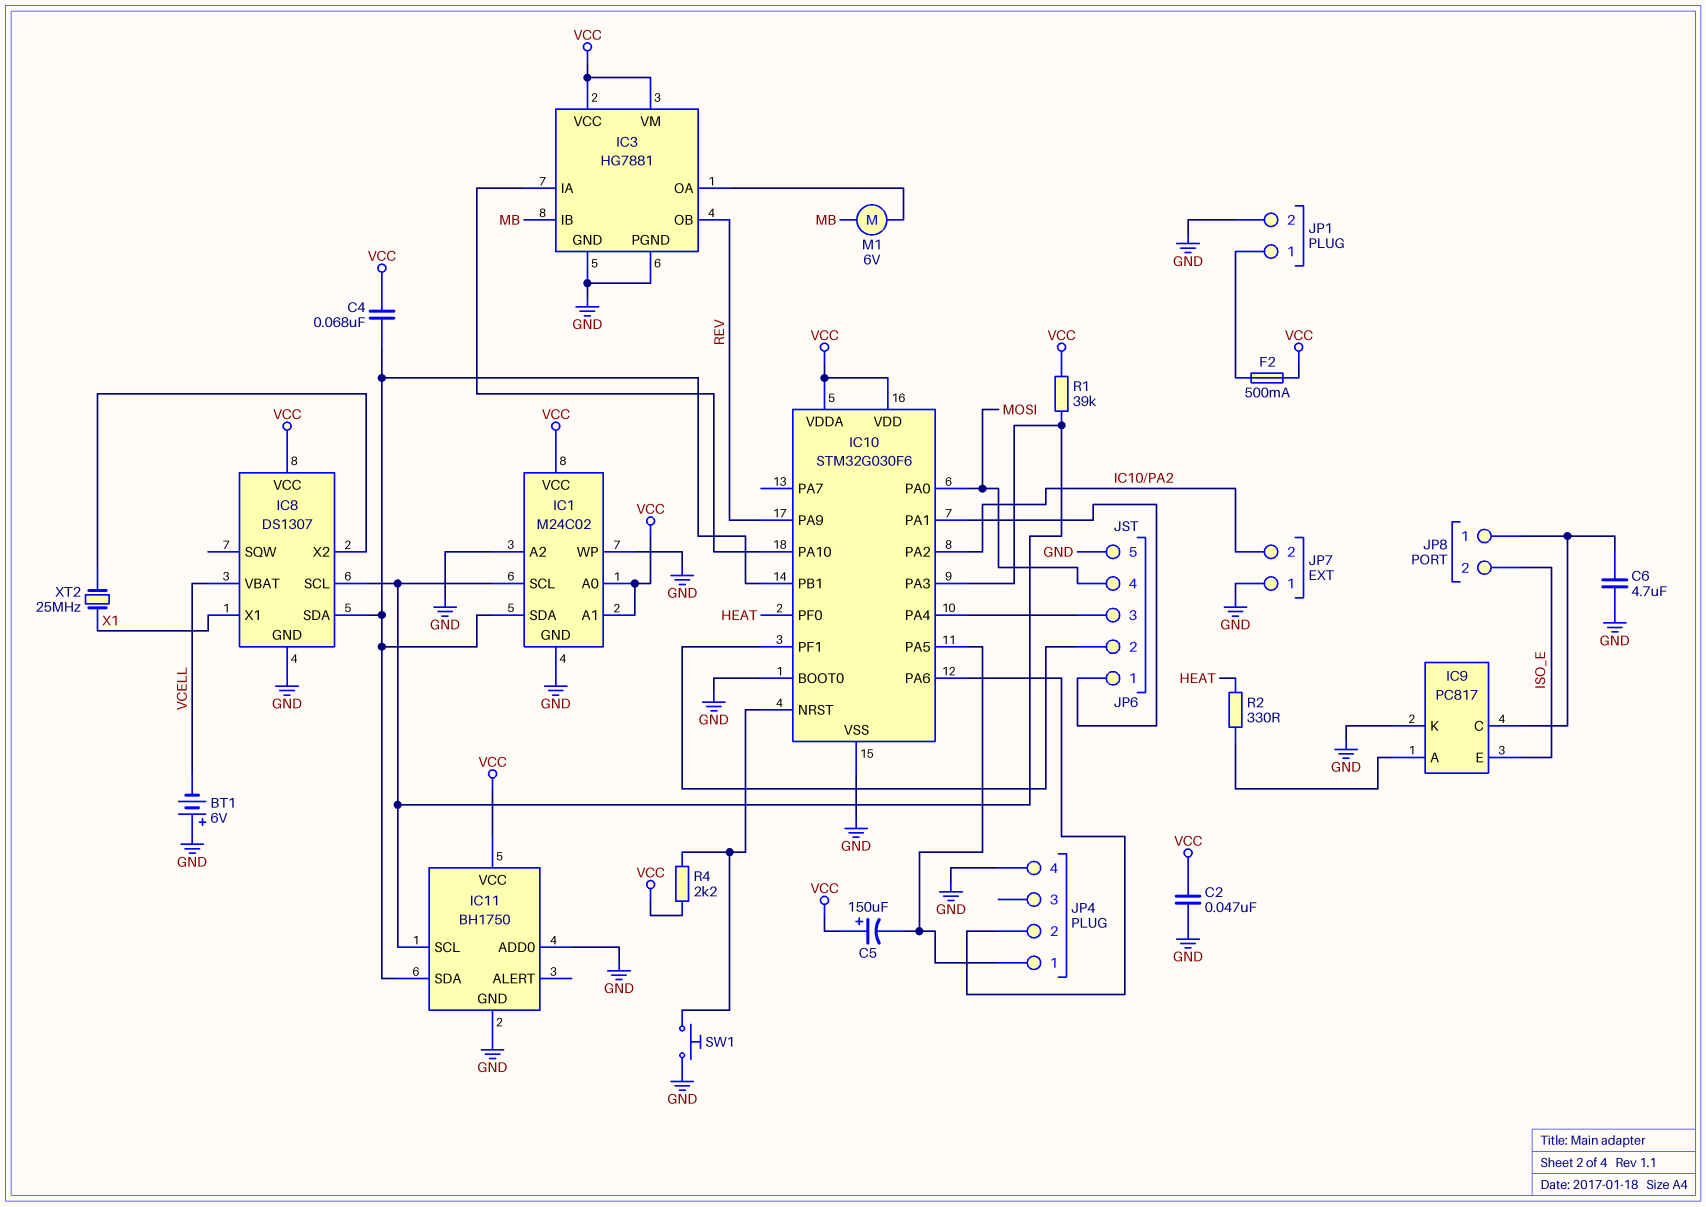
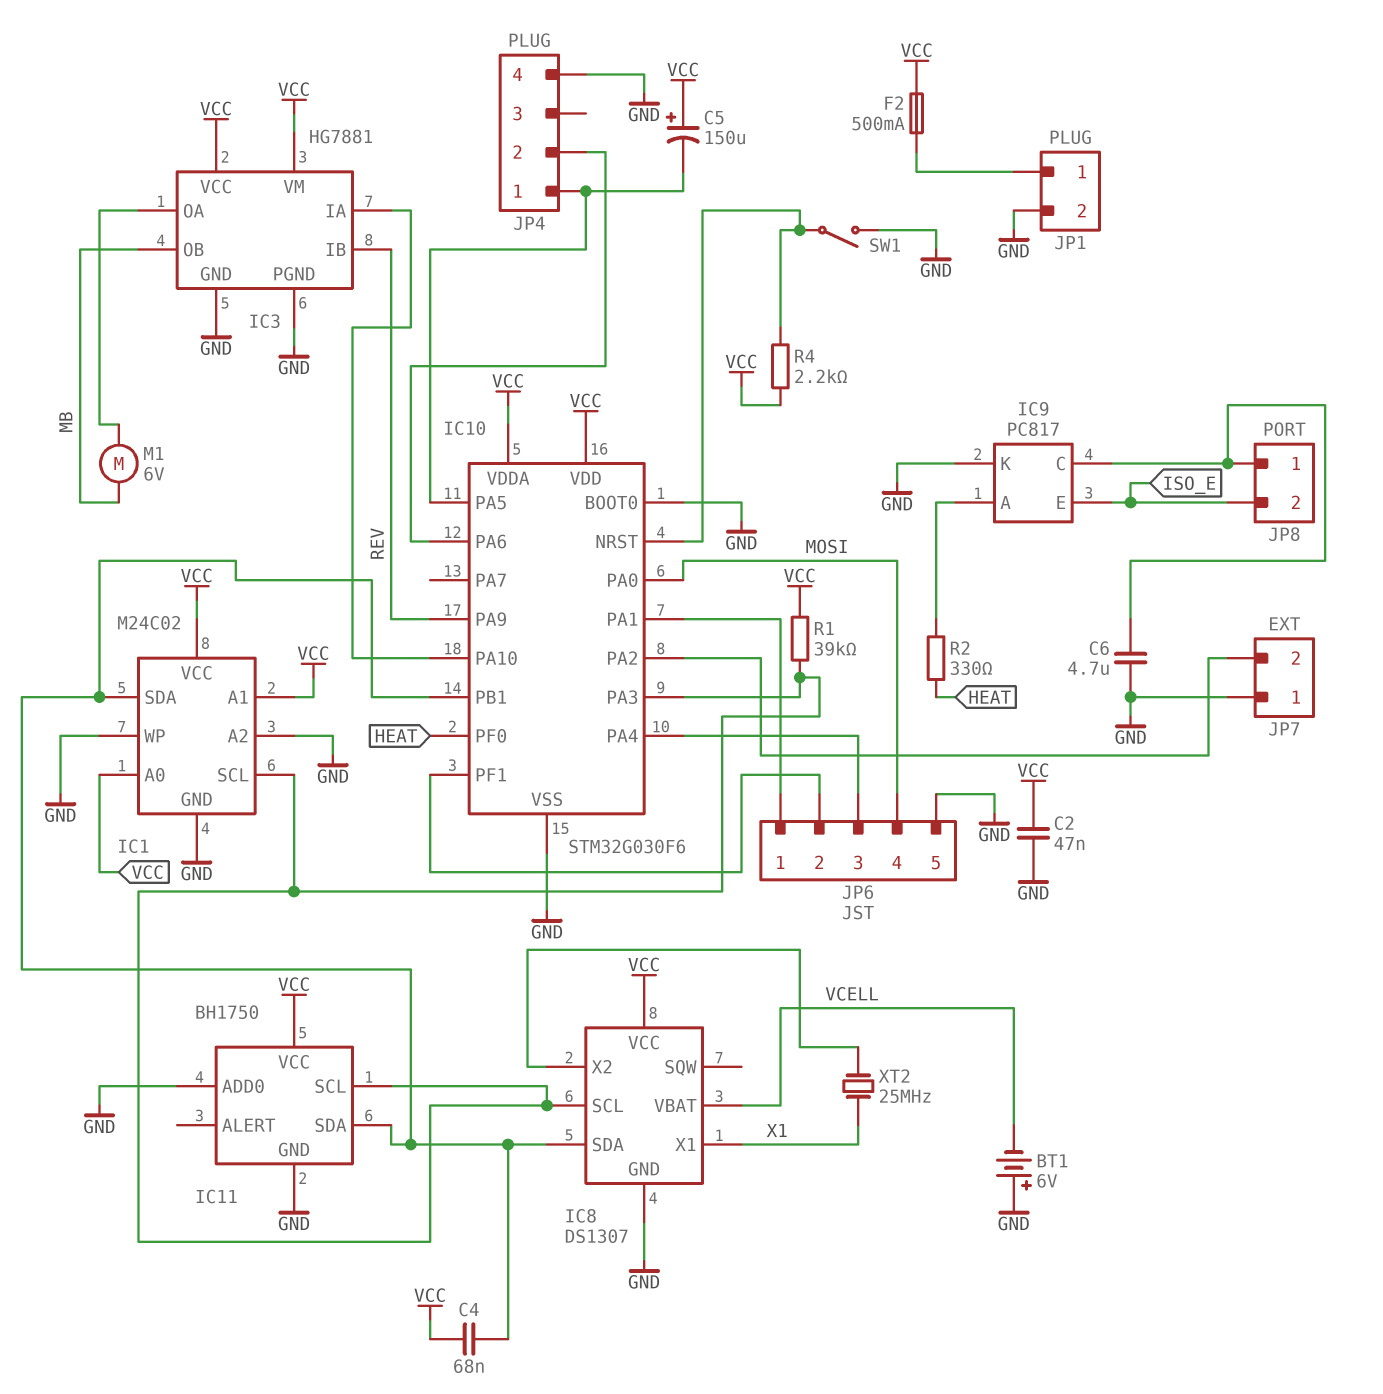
IC3 pin IB: MB -> REV
IC3 pin OB: REV -> MB
SW1: button (GND, IC10/NRST) -> switch (GND, IC10/NRST)

